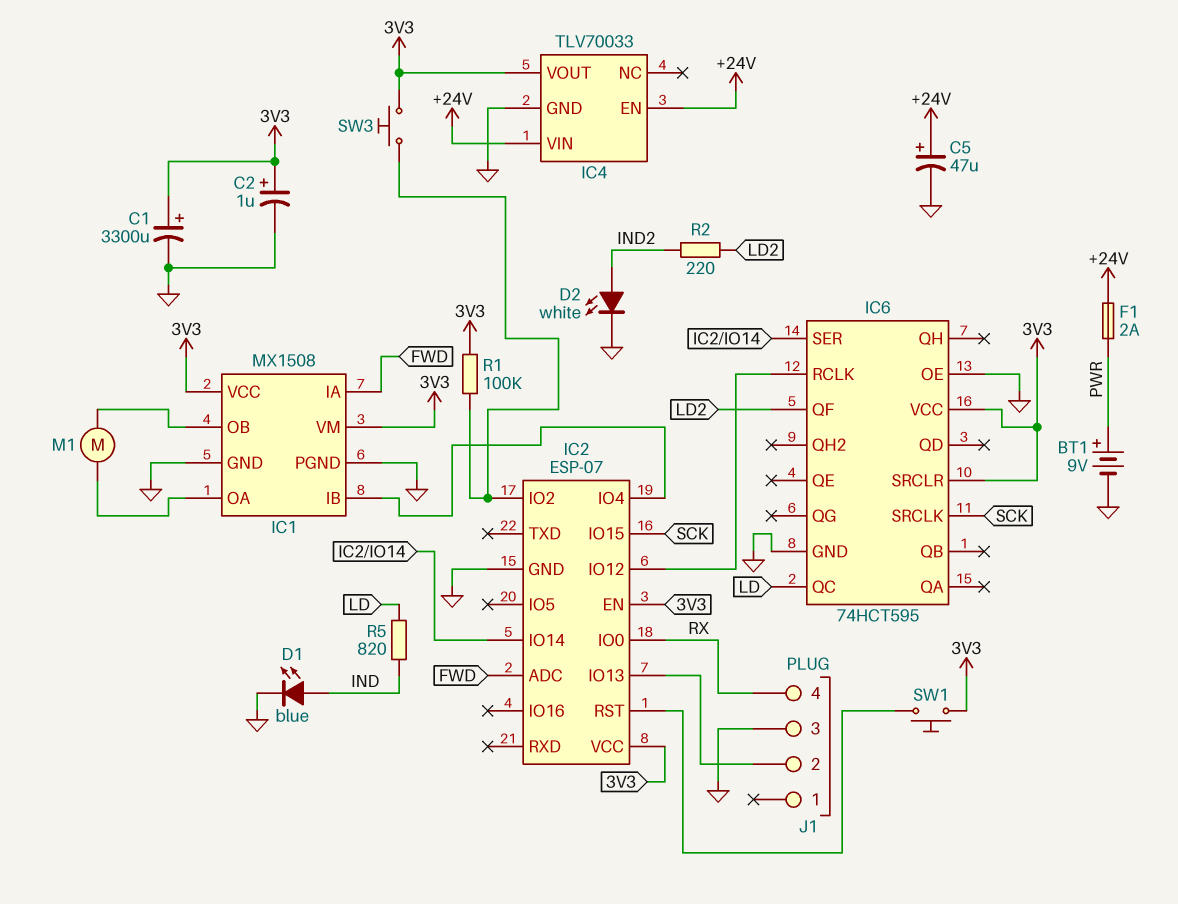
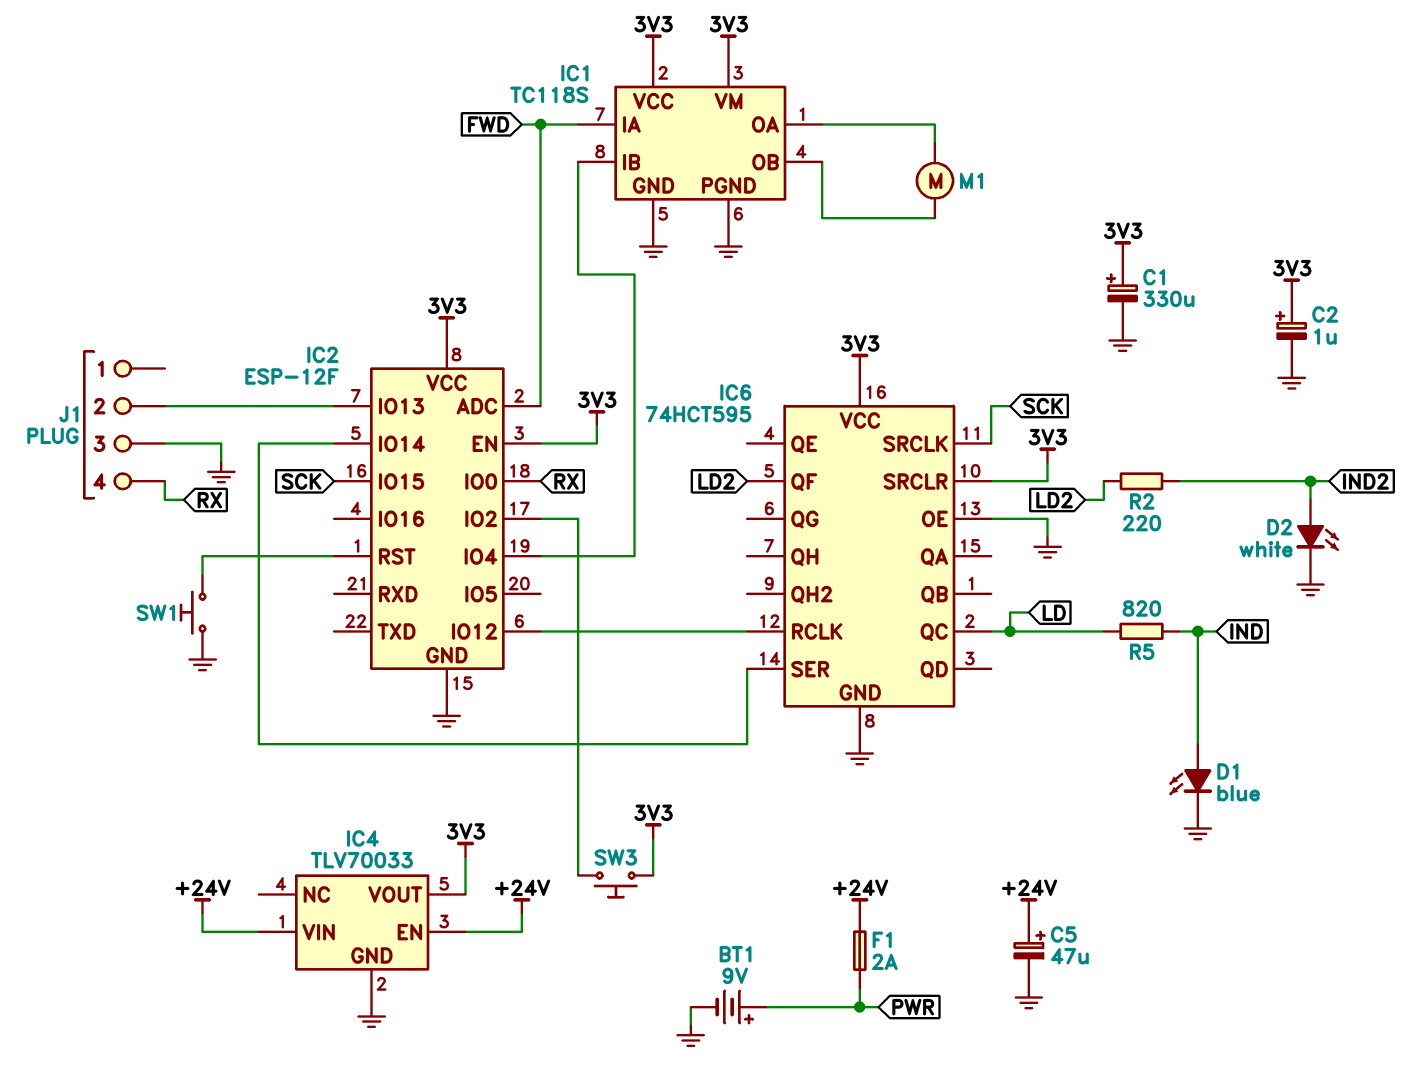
C1: 3300uF (plus 3V3, minus GND) -> 330uF (plus 3V3, minus GND)
IC1: MX1508 -> TC118S
IC2: ESP-07 -> ESP-12F
R1: 100k (3V3, IC2/IO2) -> none
SW1: button (3V3, IC2/RST) -> button (GND, IC2/RST)

